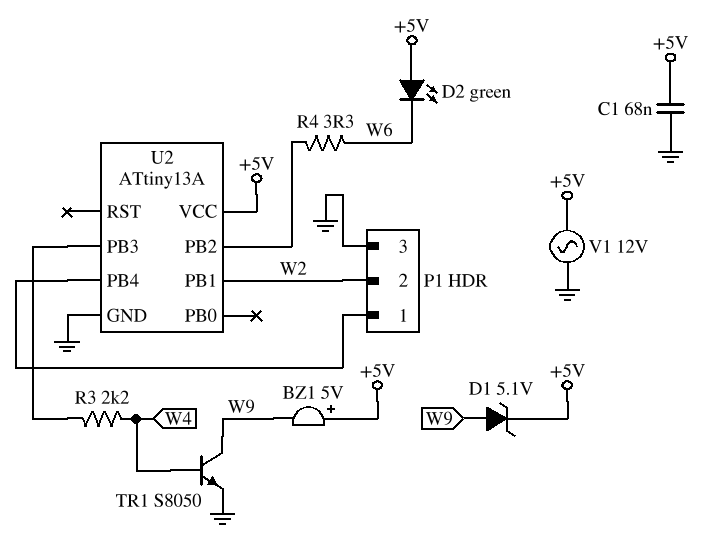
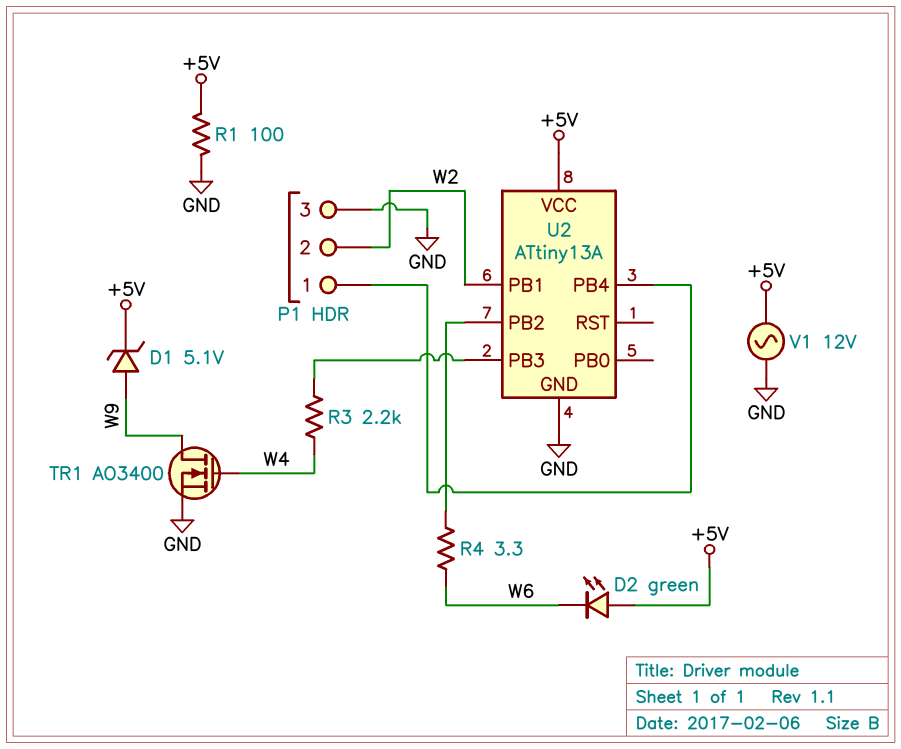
BZ1: buzzer 5V (plus +5V, minus W9) -> none
C1: 68nF (+5V, GND) -> none
R1: none -> 100 (+5V, GND)
TR1: NPN S8050 (B W4, C W9, E GND) -> NMOS AO3400 (G W4, D W9, S GND)

